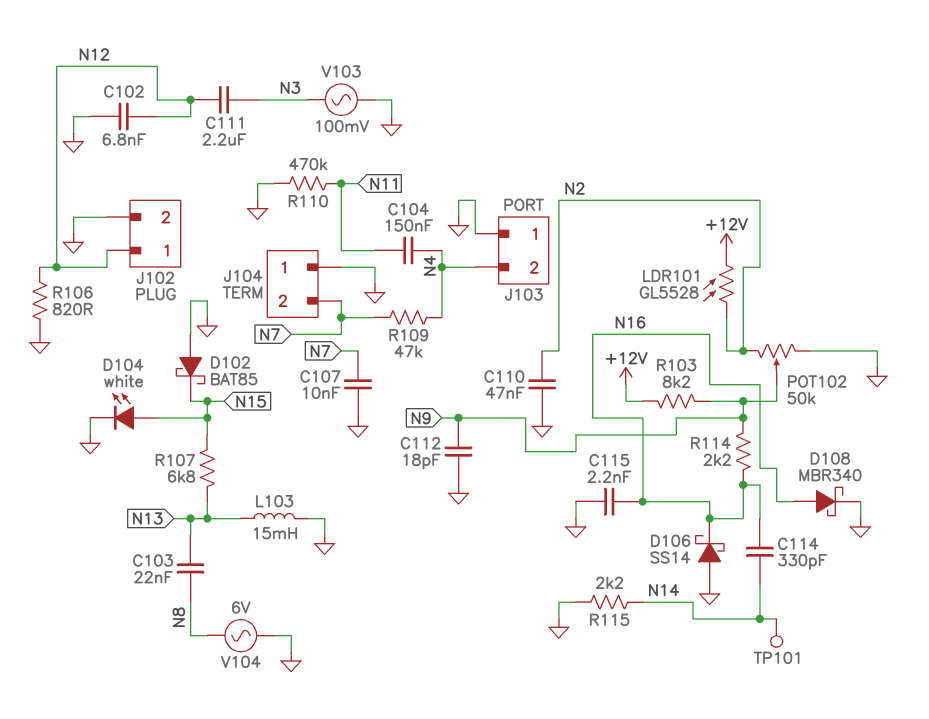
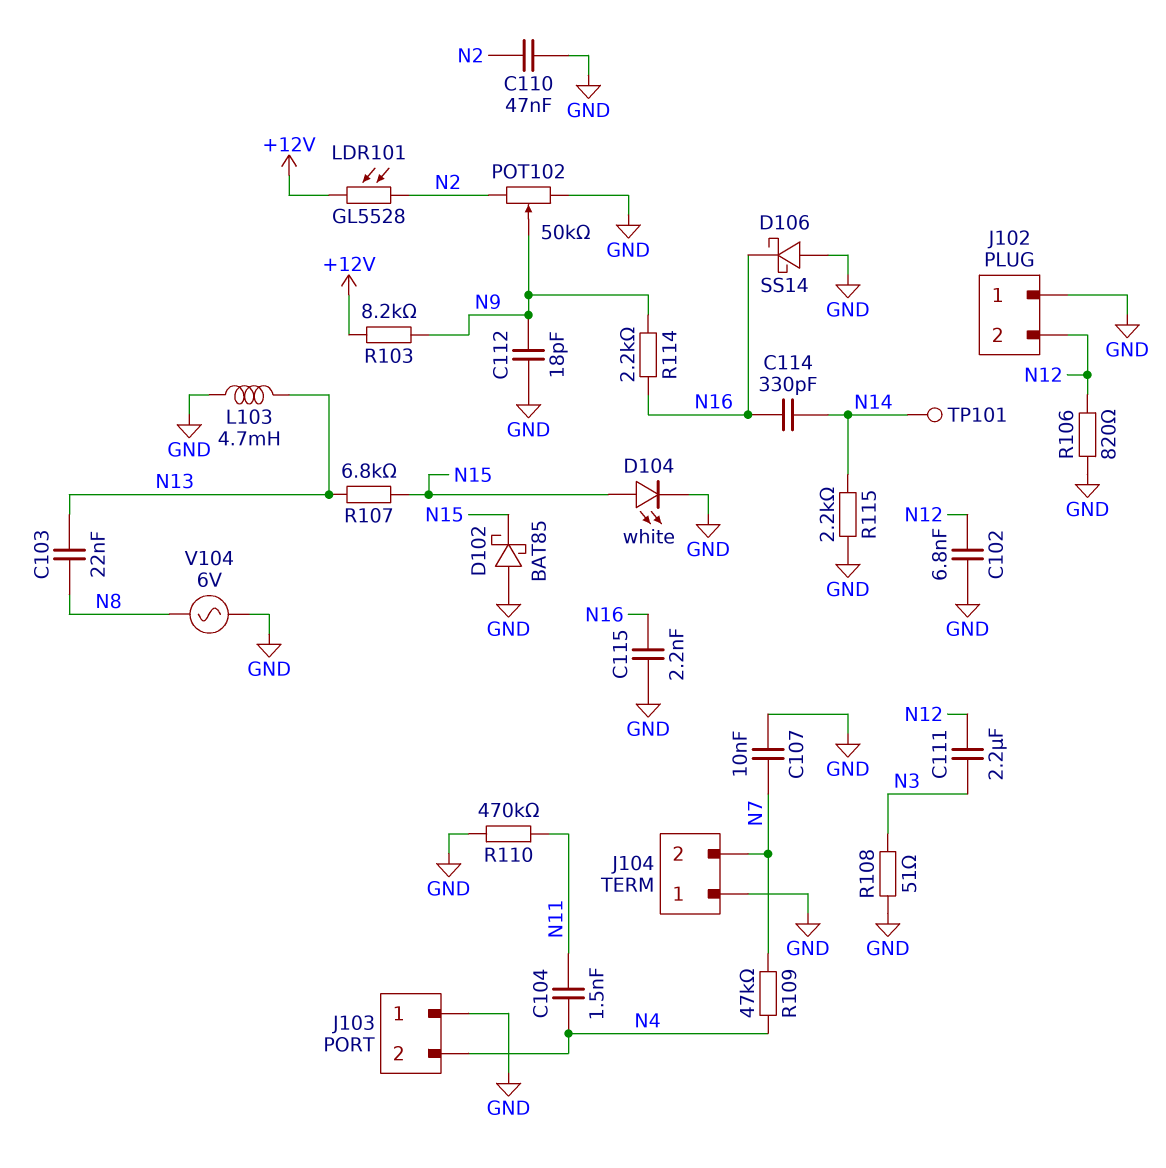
C104: 150nF (N4, N11) -> 1.5nF (N4, N11)
D108: schottky MBR340 (A N16, K GND) -> none
J102 pin 1: N12 -> GND
J102 pin 2: GND -> N12
L103: 15mH (GND, N13) -> 4.7mH (GND, N13)
R108: none -> 51 (GND, N3)
V103: AC 100mV (GND, N3) -> none

